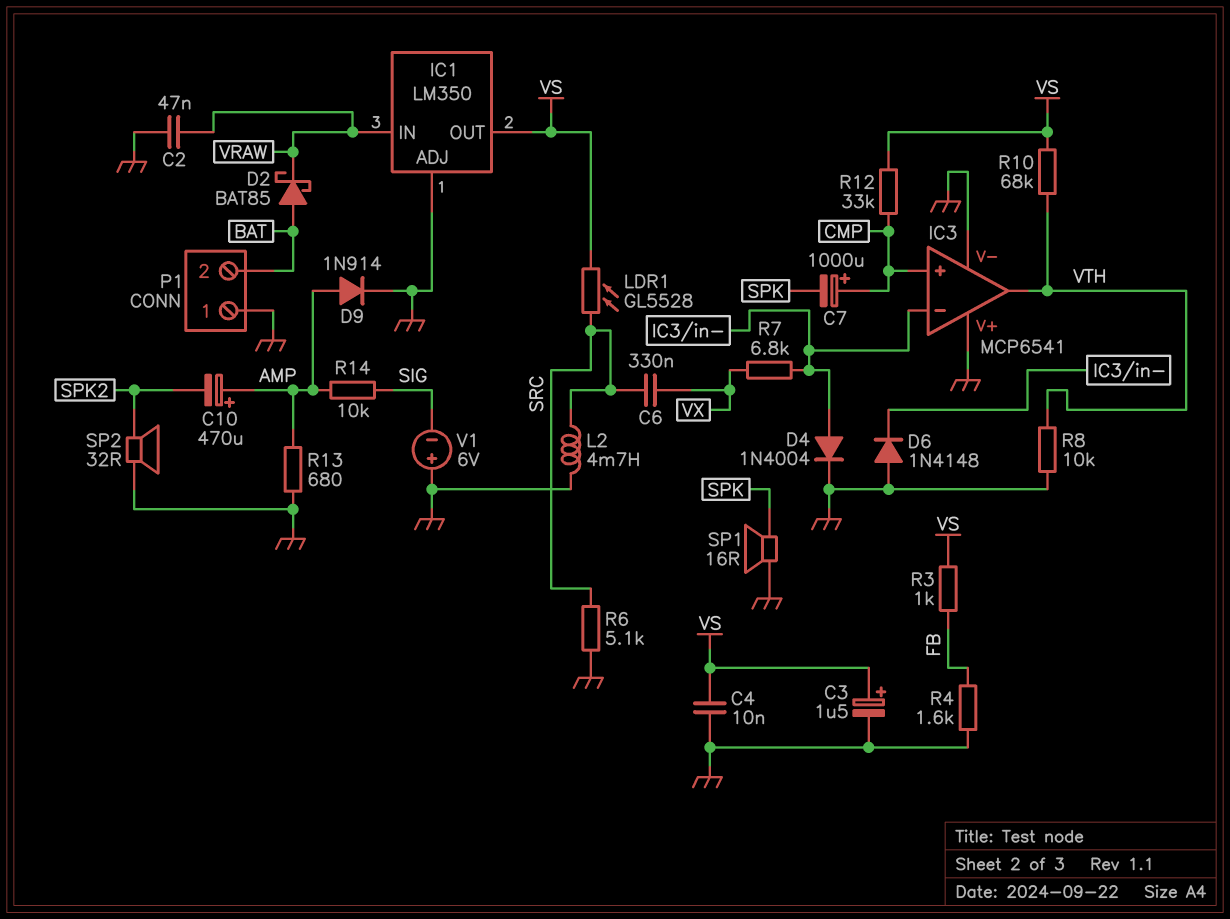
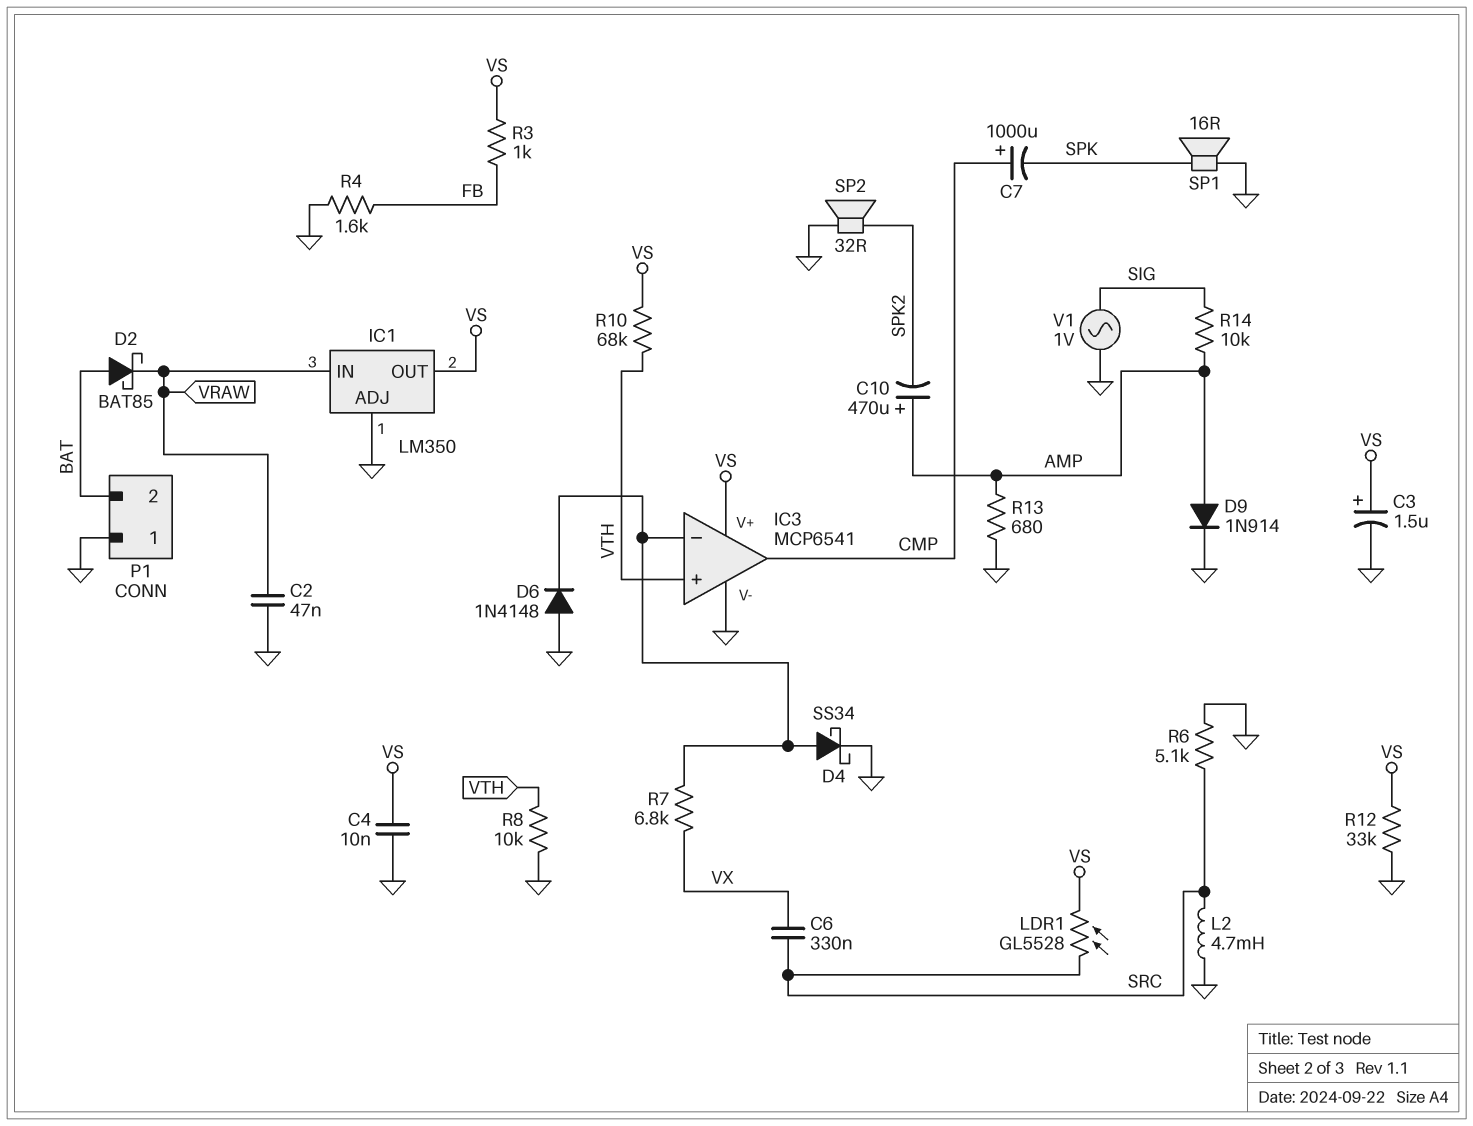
D4: diode 1N4004 (A IC3/in-, K GND) -> schottky SS34 (A IC3/in-, K GND)
IC3 pin V+: GND -> VS
IC3 pin in+: CMP -> VTH
IC3 pin out: VTH -> CMP
R12: 33k (CMP, VS) -> 33k (GND, VS)
V1: 6V (plus GND, minus SIG) -> AC 1V (GND, SIG)

